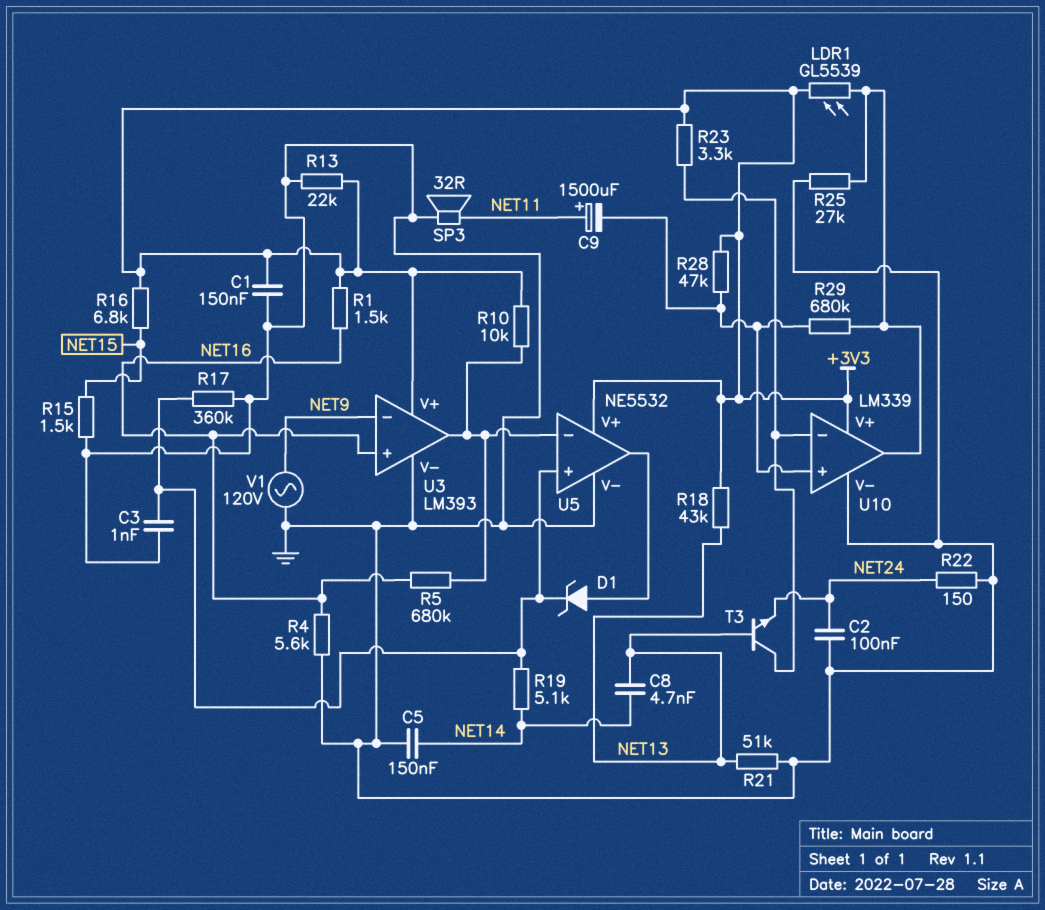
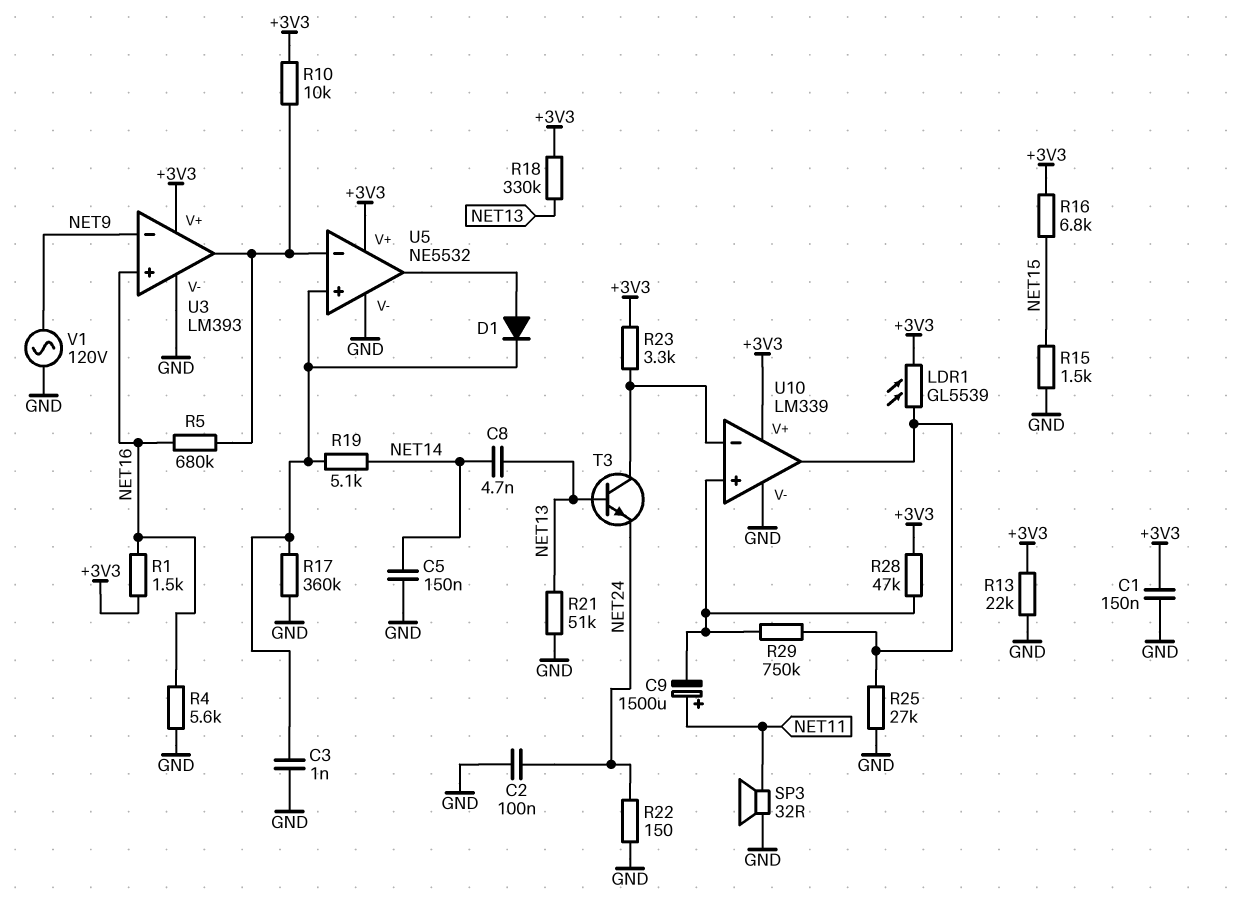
D1: zener (A U5/out, K U5/in+) -> diode (A U5/out, K U5/in+)
R18: 43k (+3V3, NET13) -> 330k (+3V3, NET13)
R29: 680k (U10/in+, U10/out) -> 750k (U10/in+, U10/out)

